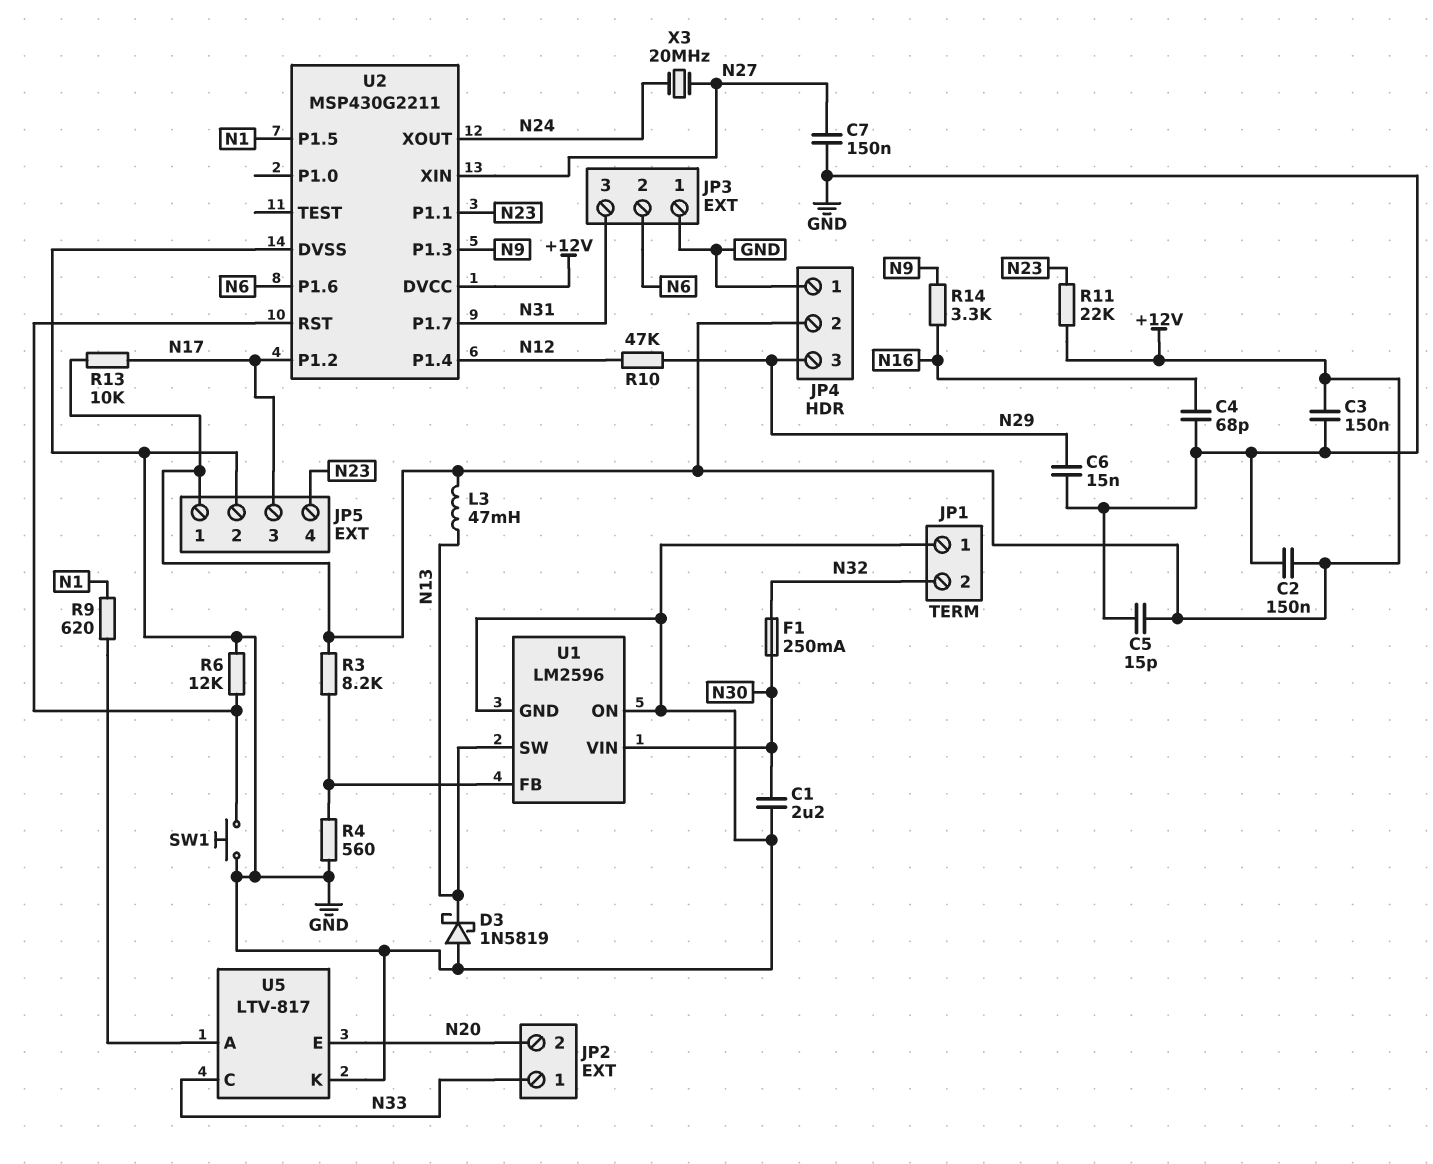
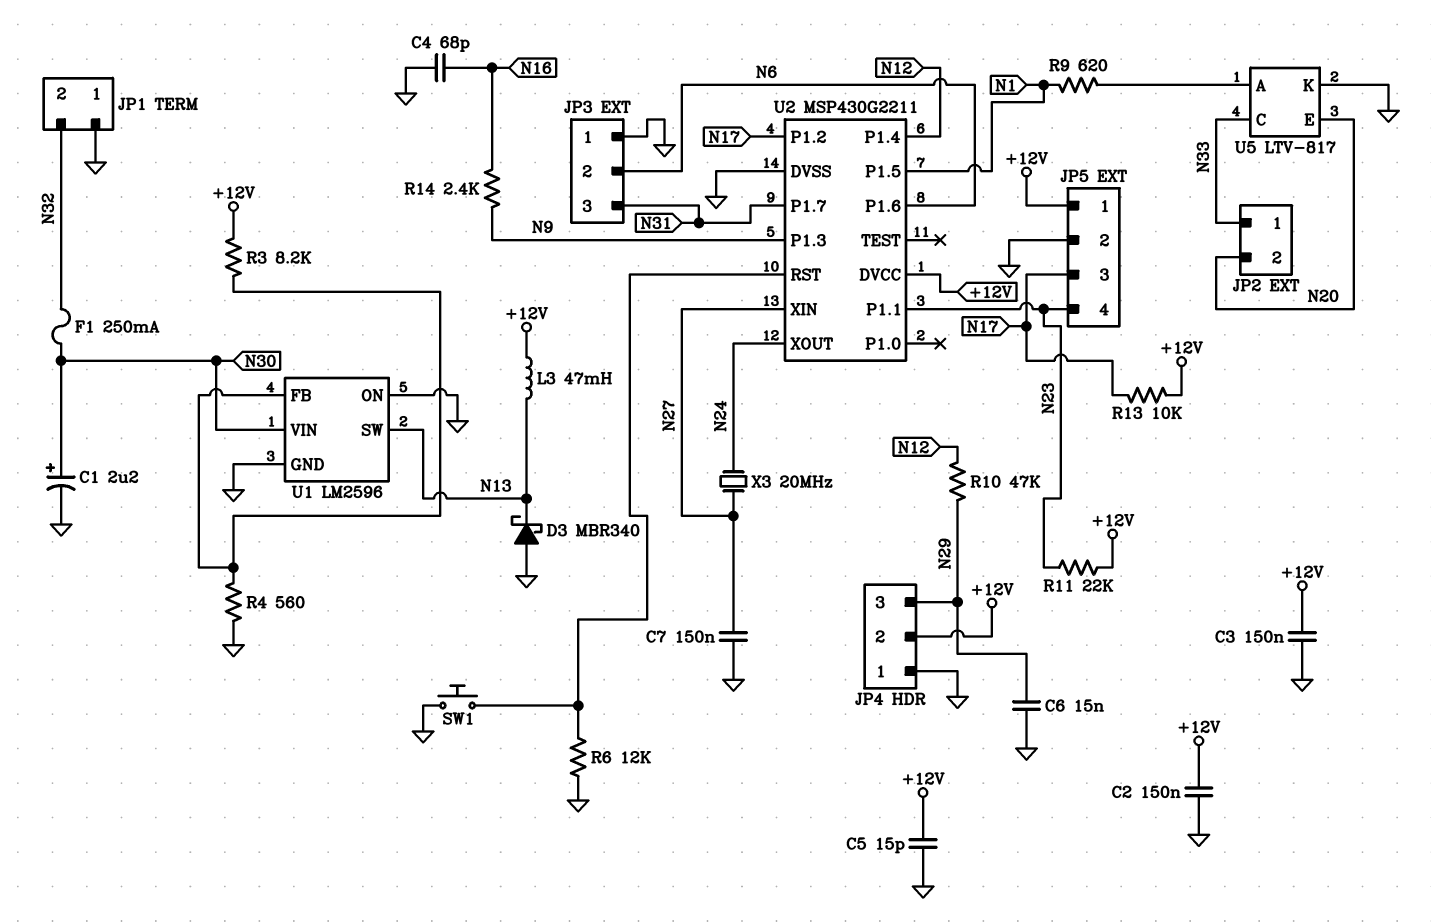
C1: 2.2uF (GND, N30) -> 2.2uF (plus N30, minus GND)
D3: schottky 1N5819 (A GND, K N13) -> schottky MBR340 (A GND, K N13)
R14: 3.3k (N9, N16) -> 2.4k (N9, N16)

